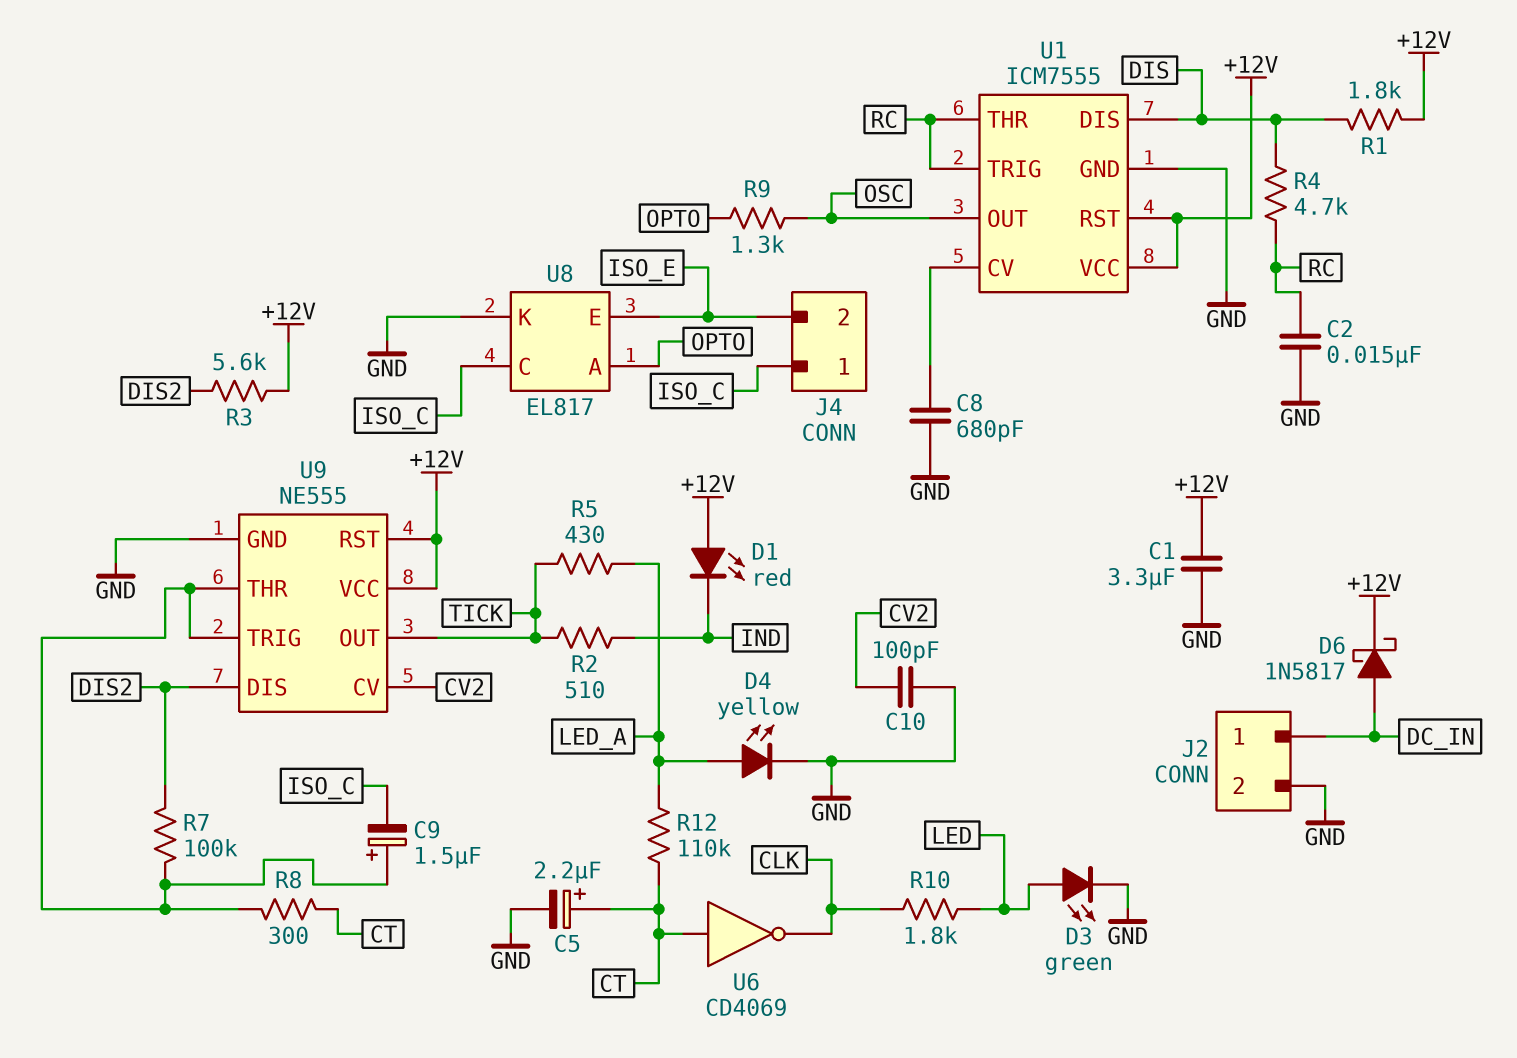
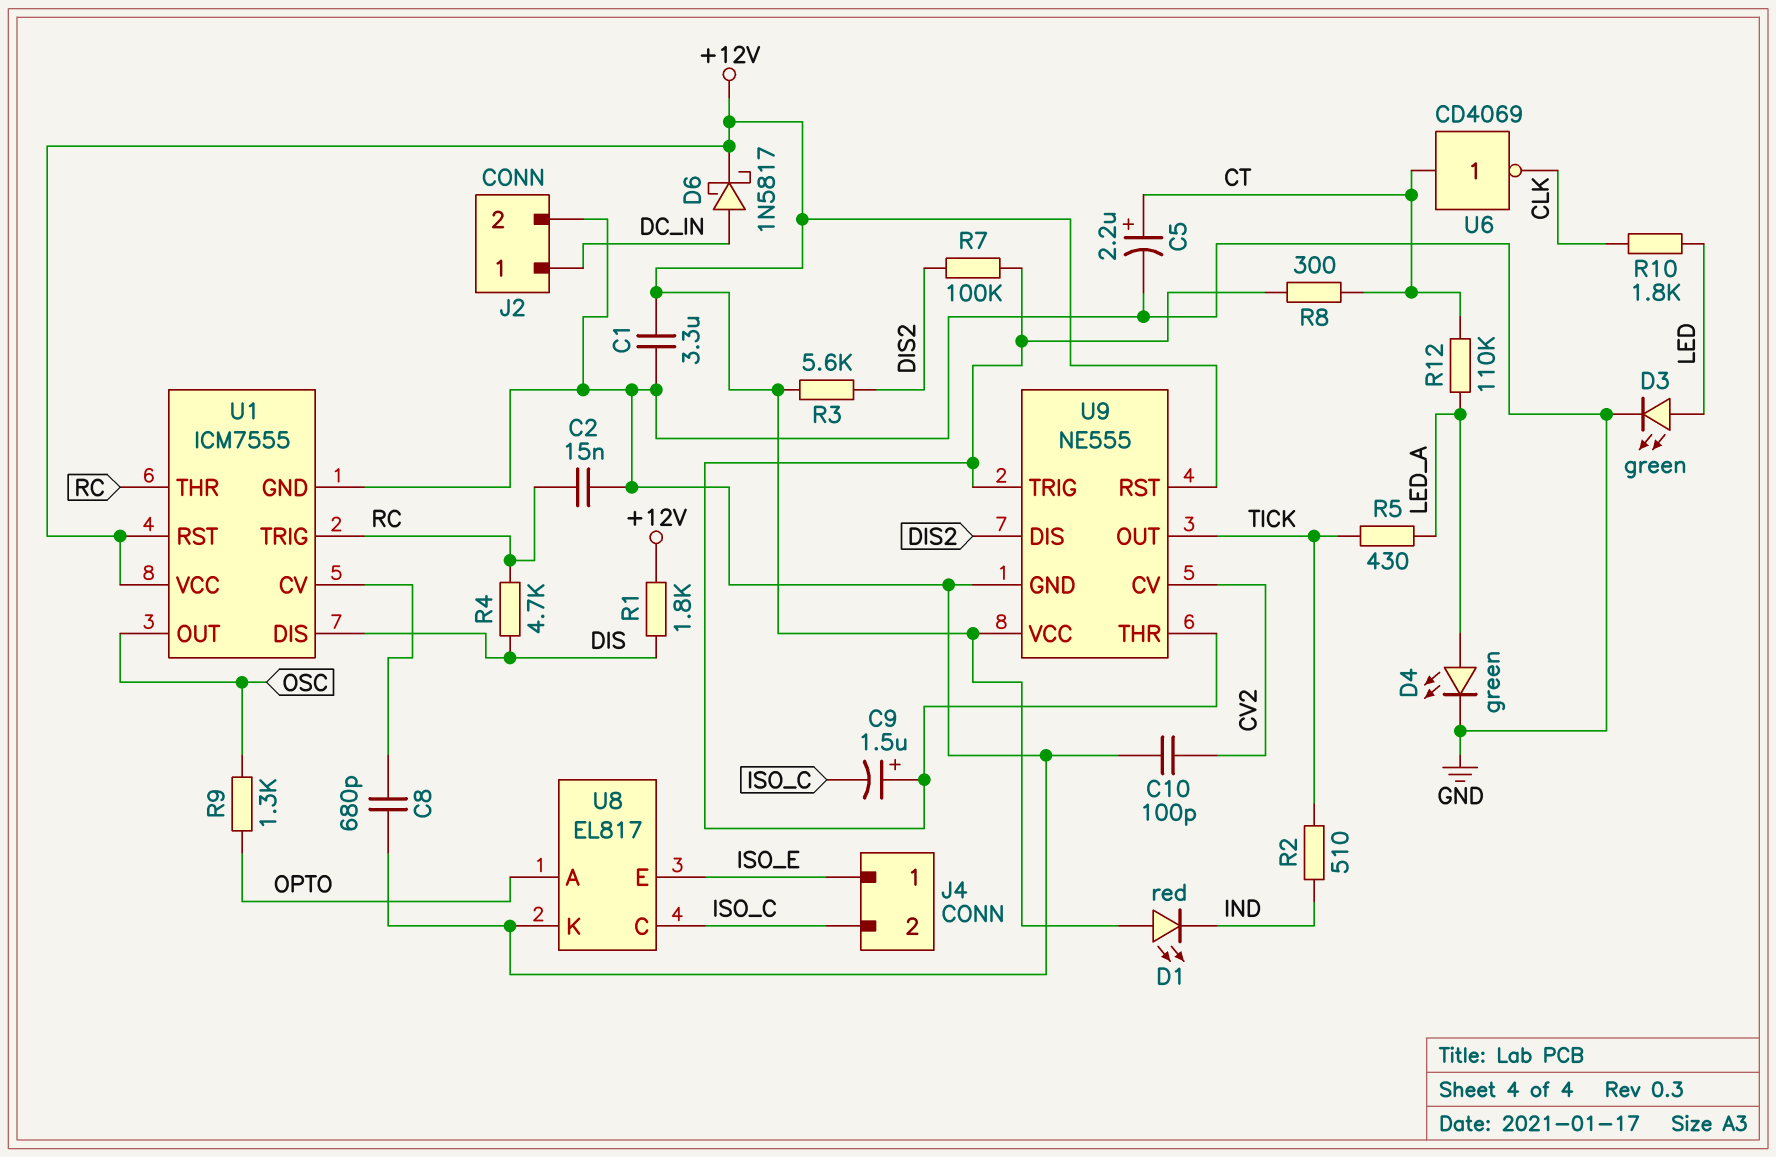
D4: LED yellow (A LED_A, K GND) -> LED green (A LED_A, K GND)
J4 pin 1: ISO_C -> ISO_E
J4 pin 2: ISO_E -> ISO_C

